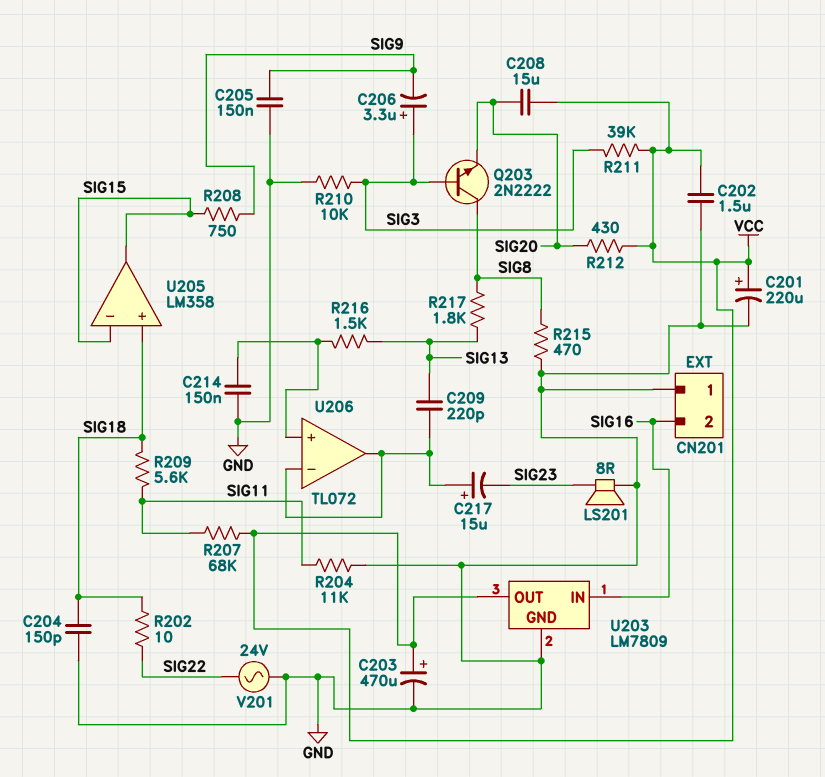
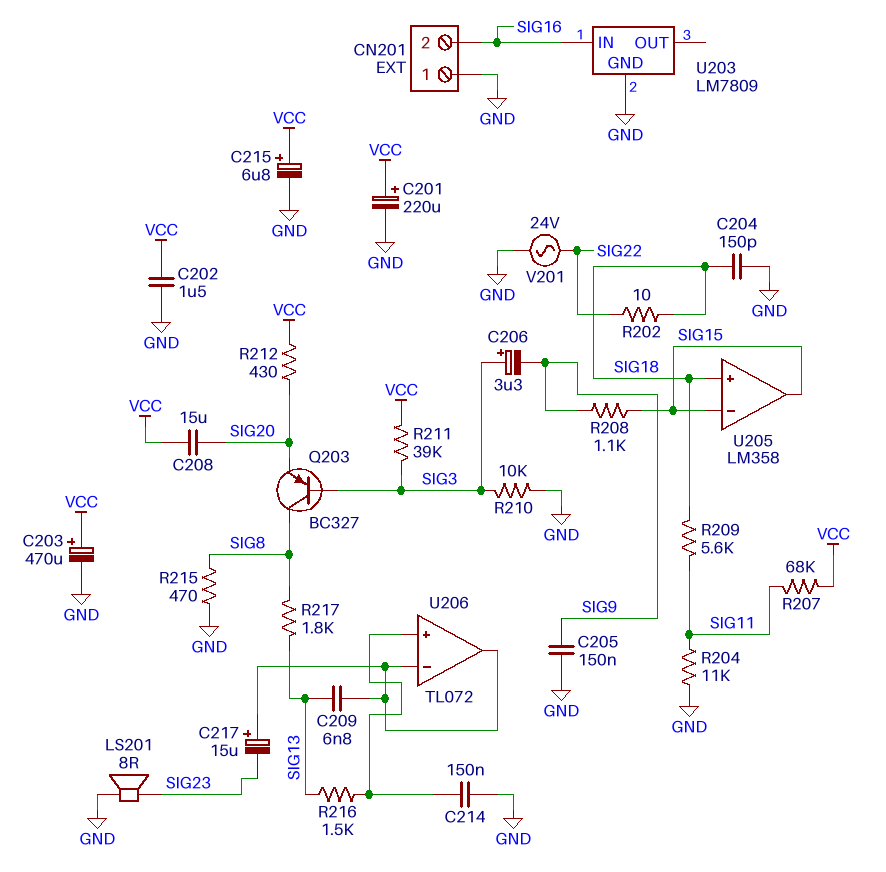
C209: 220pF (SIG13, U206/in-) -> 6.8nF (SIG13, U206/in-)
C215: none -> 6.8uF (plus VCC, minus GND)
Q203: NPN 2N2222 (B SIG3, C SIG8, E SIG20) -> PNP BC327 (B SIG3, C SIG8, E SIG20)
R208: 750 (SIG9, SIG15) -> 1.1k (SIG9, SIG15)
U203 pin OUT: VCC -> none

